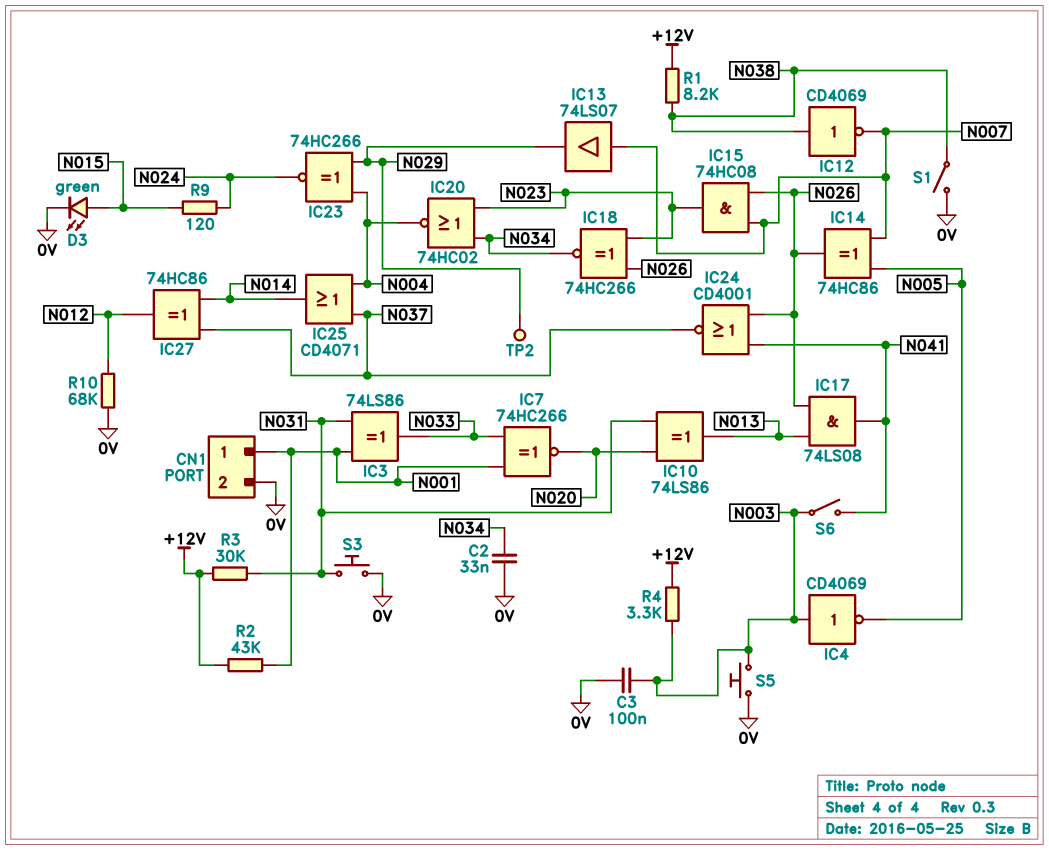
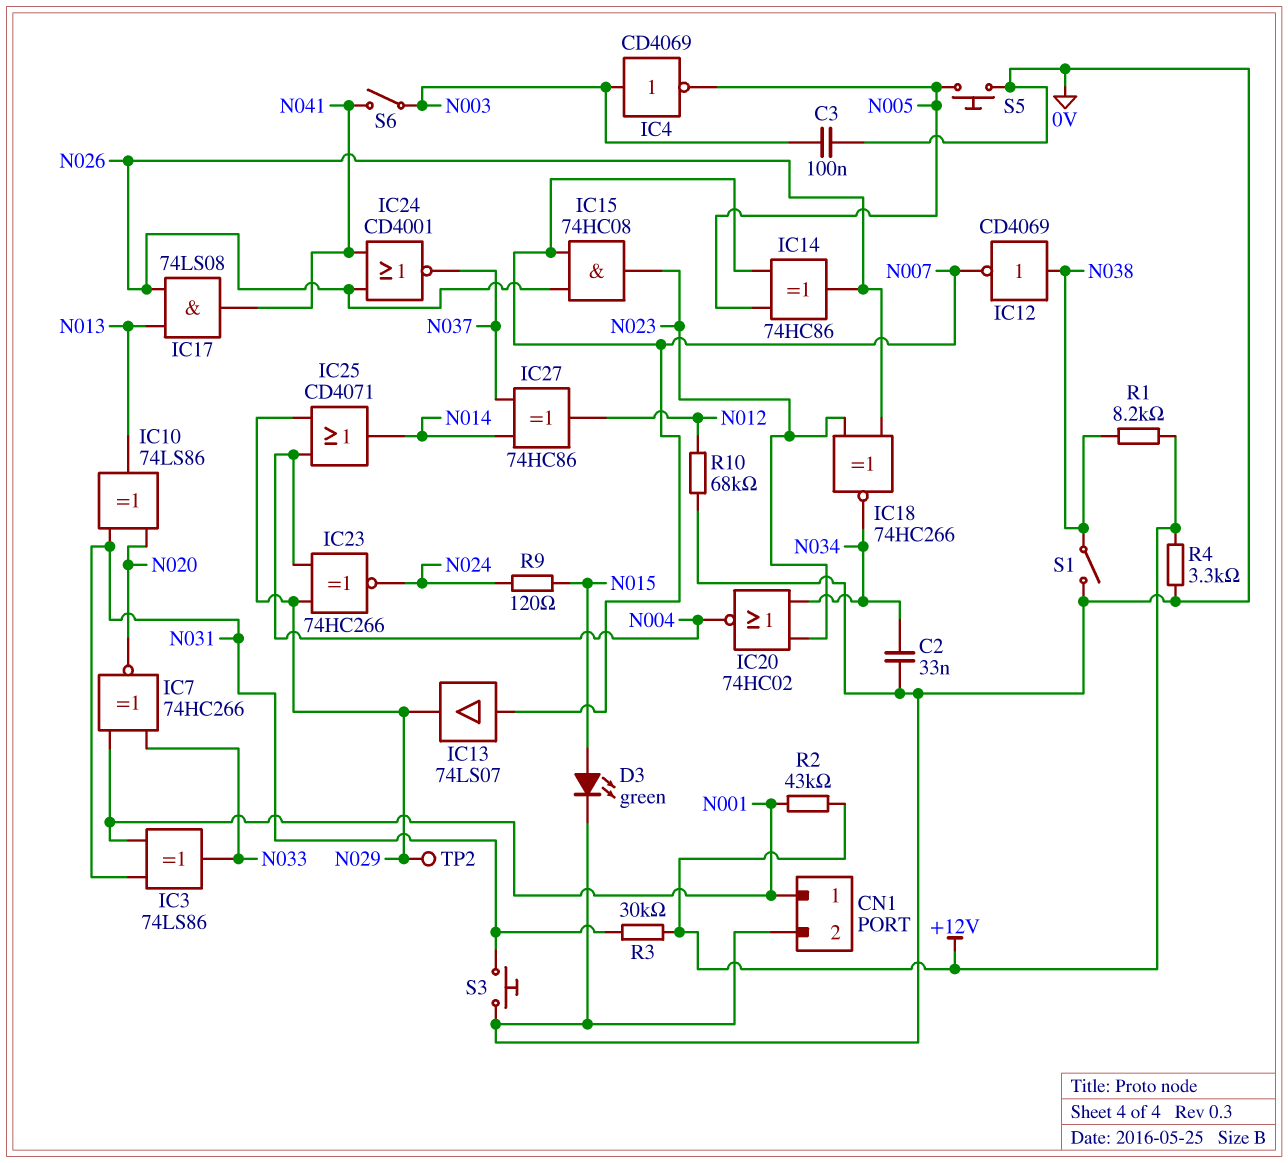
IC25: OR CD4071 (in N004, in N037, out N014) -> OR CD4071 (in N004, in N029, out N014)
R4: 3.3k (+12V, N003) -> 3.3k (+12V, 0V)
S5: button (0V, N003) -> button (0V, N005)

